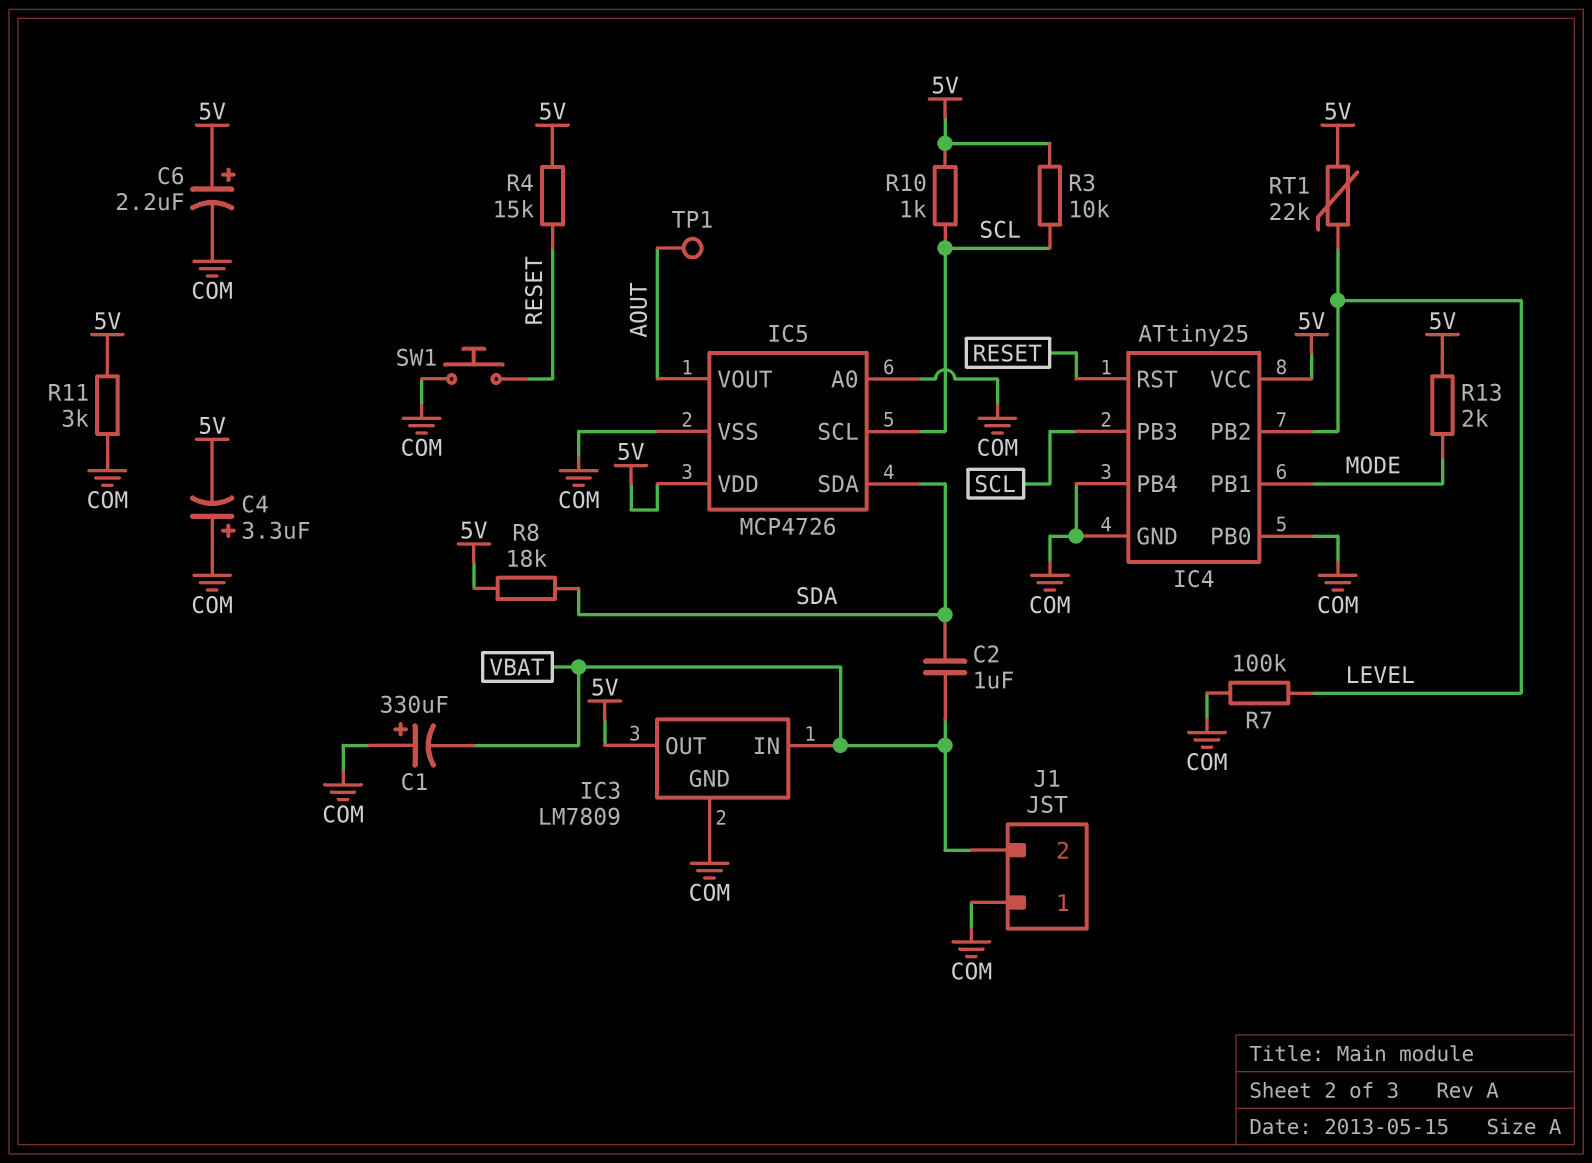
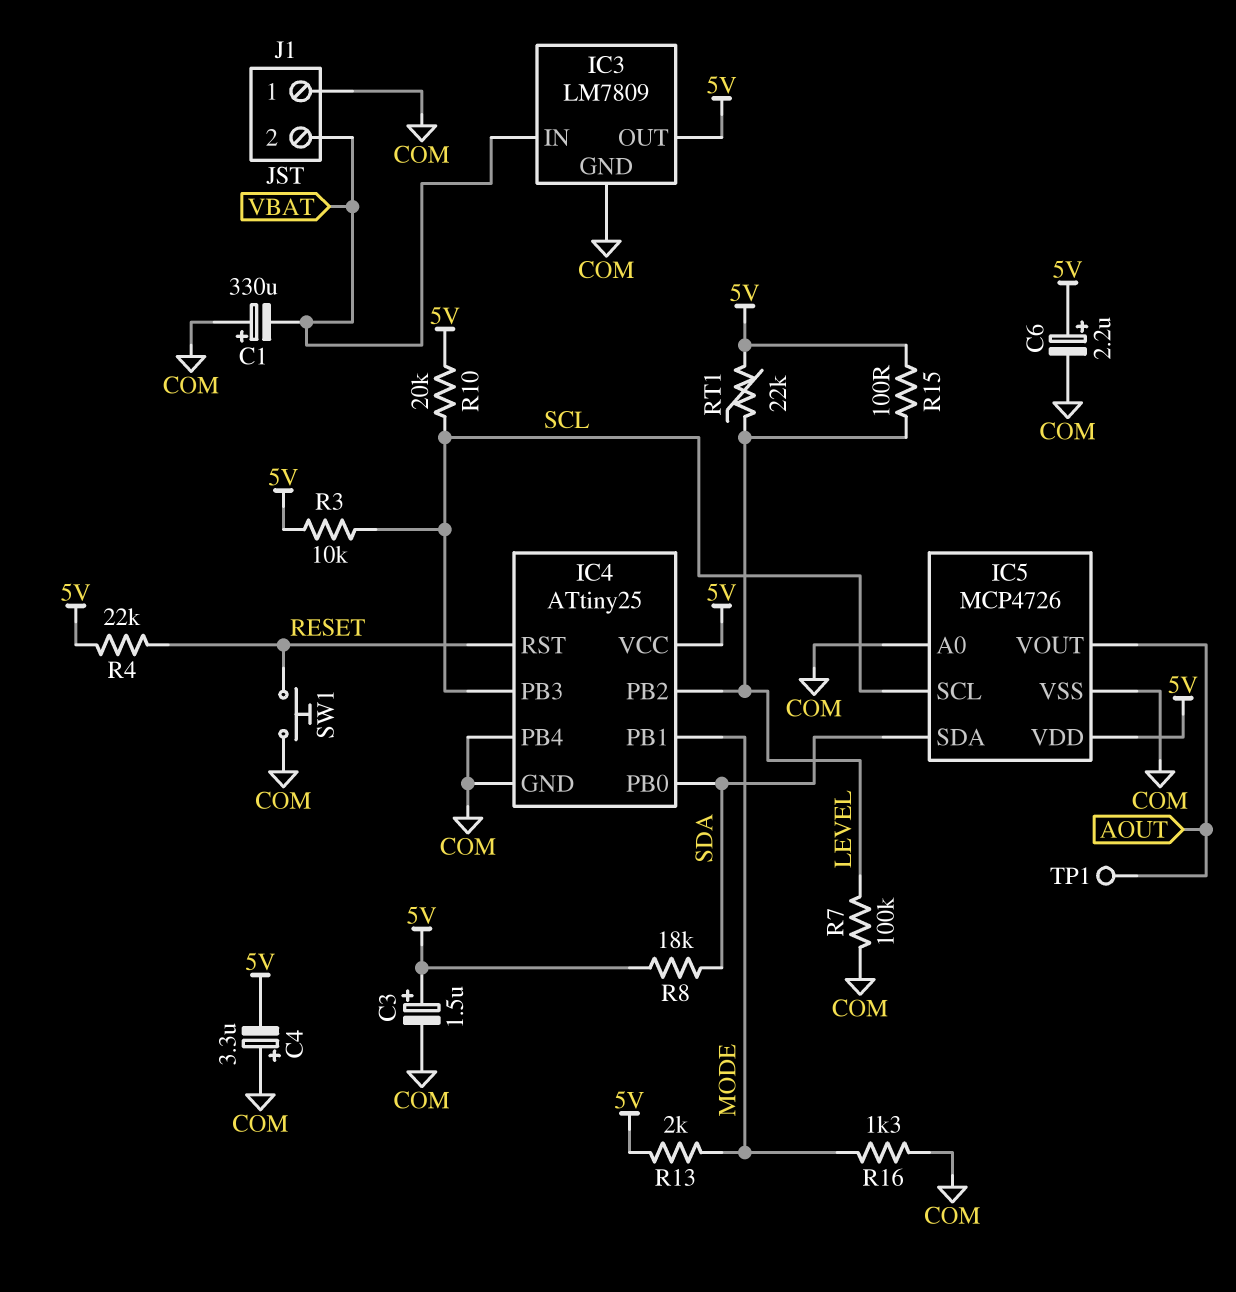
C2: 1uF (SDA, VBAT) -> none
C3: none -> 1.5uF (plus 5V, minus COM)
IC4 pin PB0: COM -> SDA
R4: 15k (5V, RESET) -> 22k (5V, RESET)
R10: 1k (5V, SCL) -> 20k (5V, SCL)
R11: 3k (5V, COM) -> none
R15: none -> 100 (5V, LEVEL)
R16: none -> 1.3k (COM, MODE)

